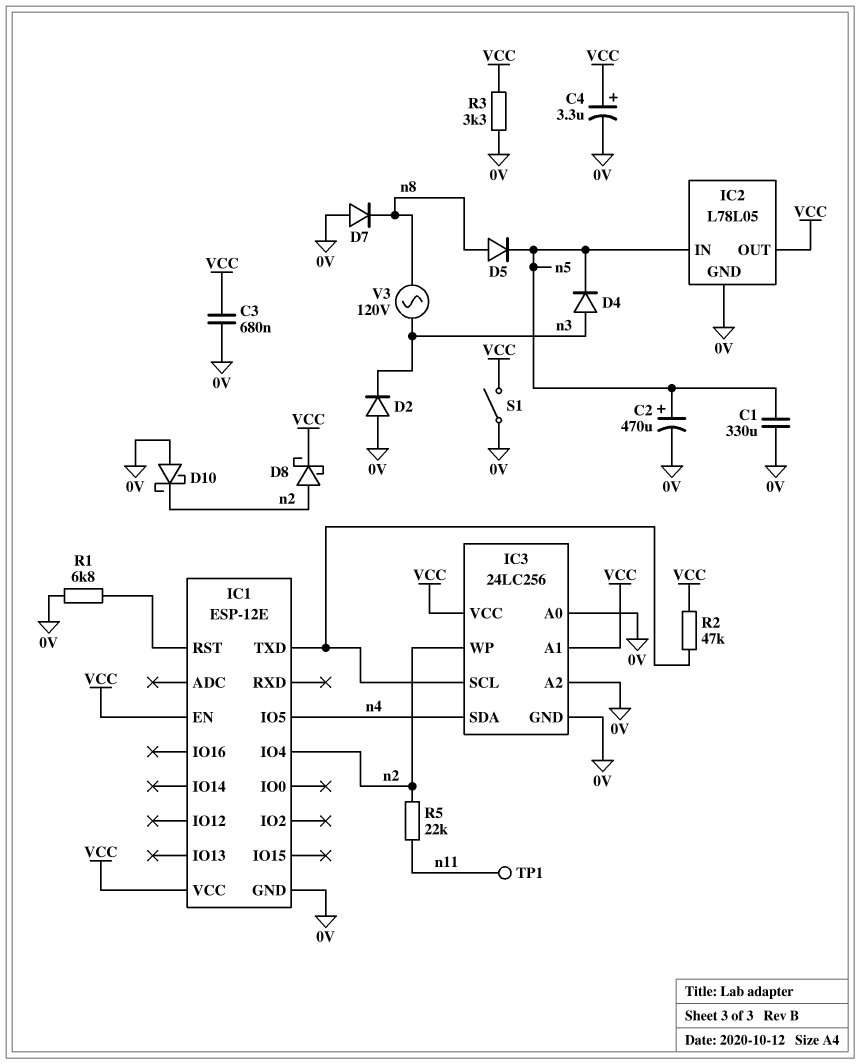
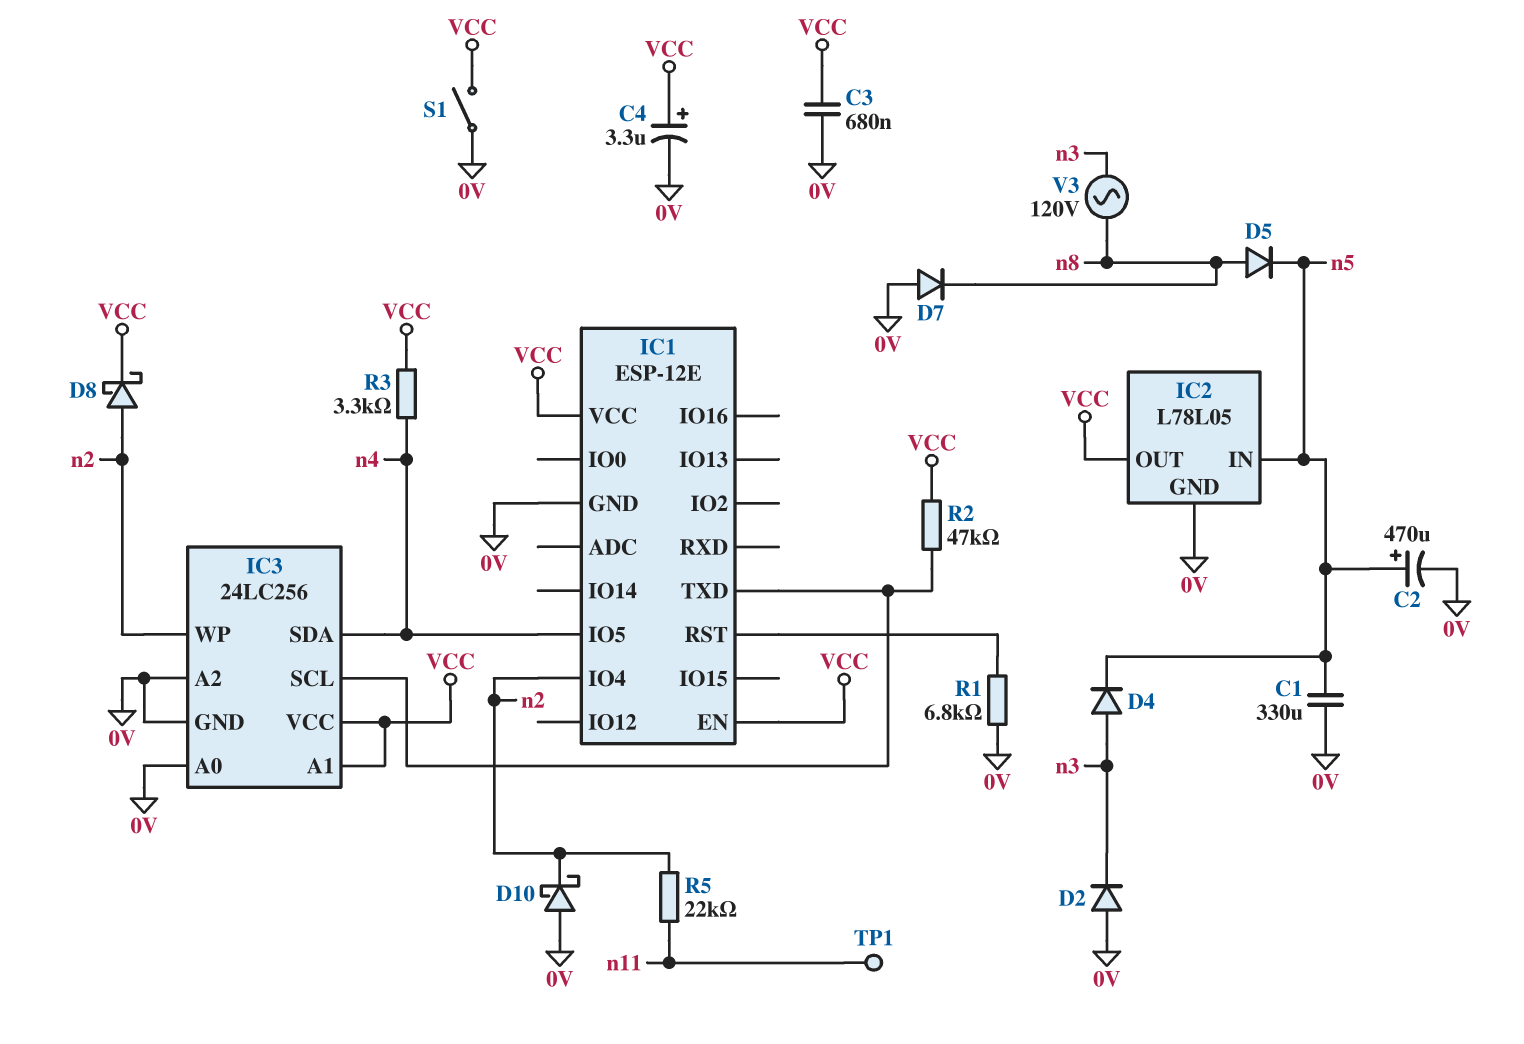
R3: 3.3k (0V, VCC) -> 3.3k (VCC, n4)

